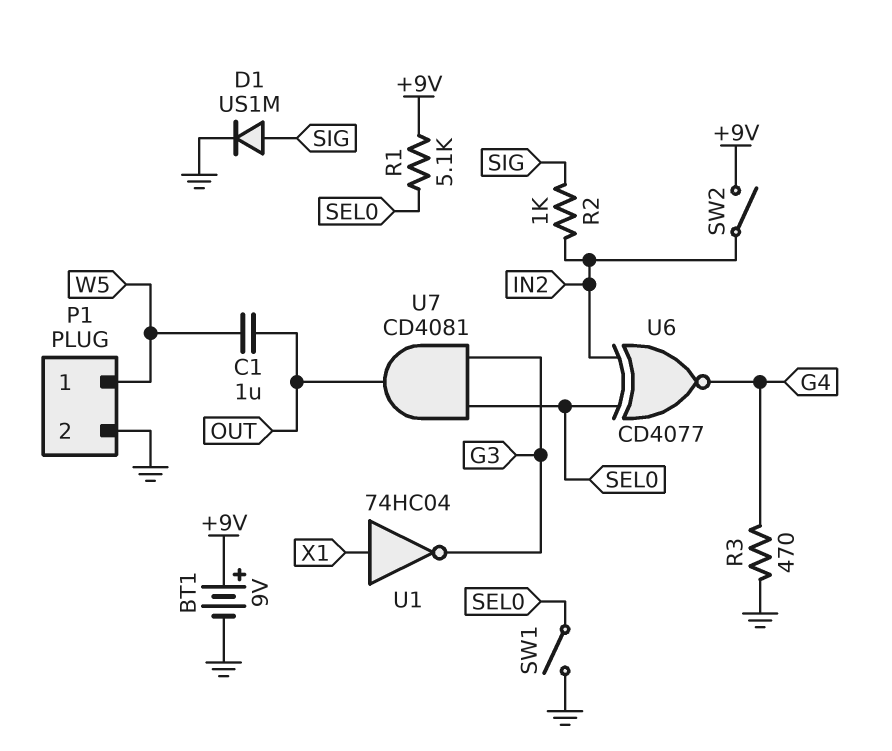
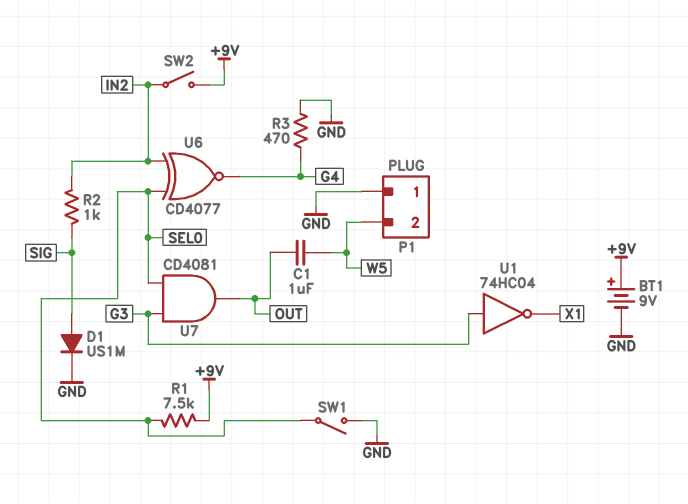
P1 pin 1: W5 -> GND
P1 pin 2: GND -> W5
R1: 5.1k (+9V, SEL0) -> 7.5k (+9V, SEL0)
U1: NOT 74HC04 (in X1, out G3) -> NOT 74HC04 (in G3, out X1)

